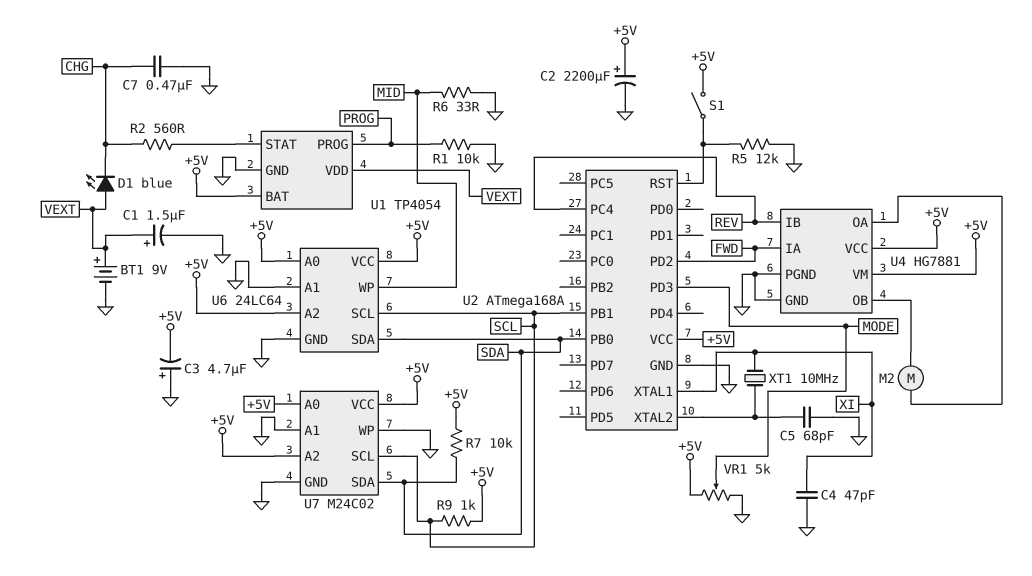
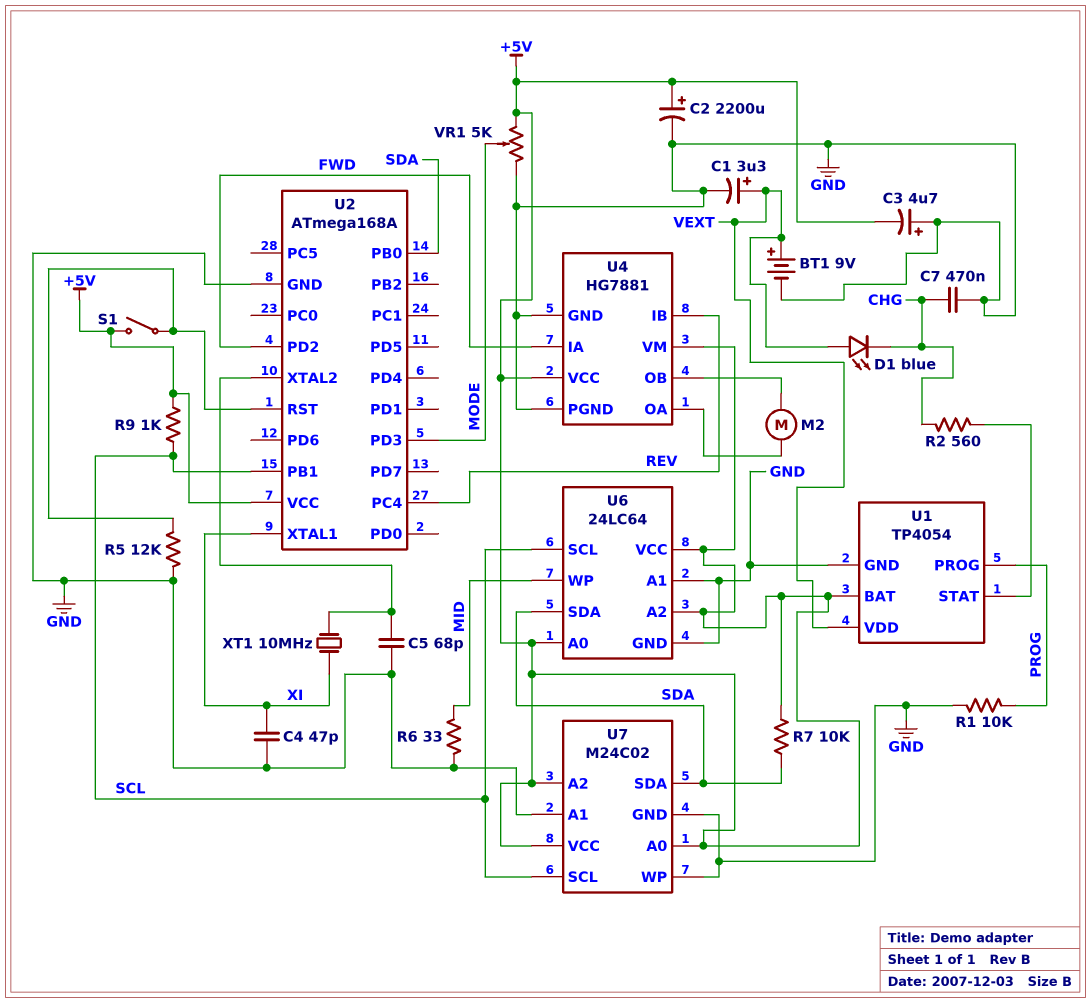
C1: 1.5uF (plus VEXT, minus GND) -> 3.3uF (plus VEXT, minus GND)

